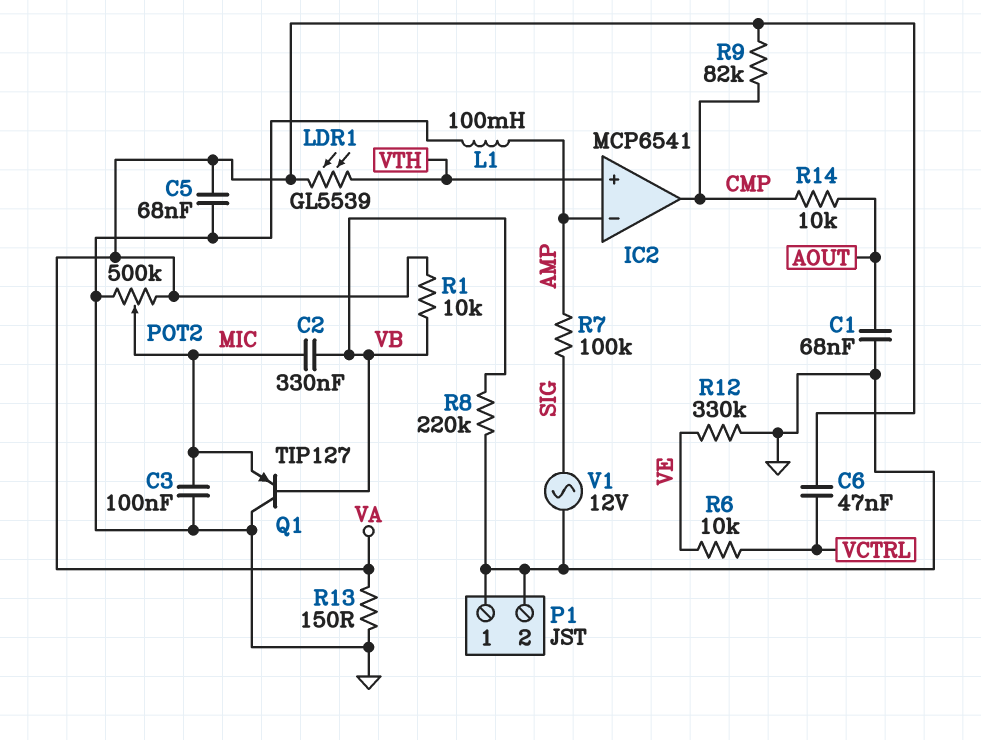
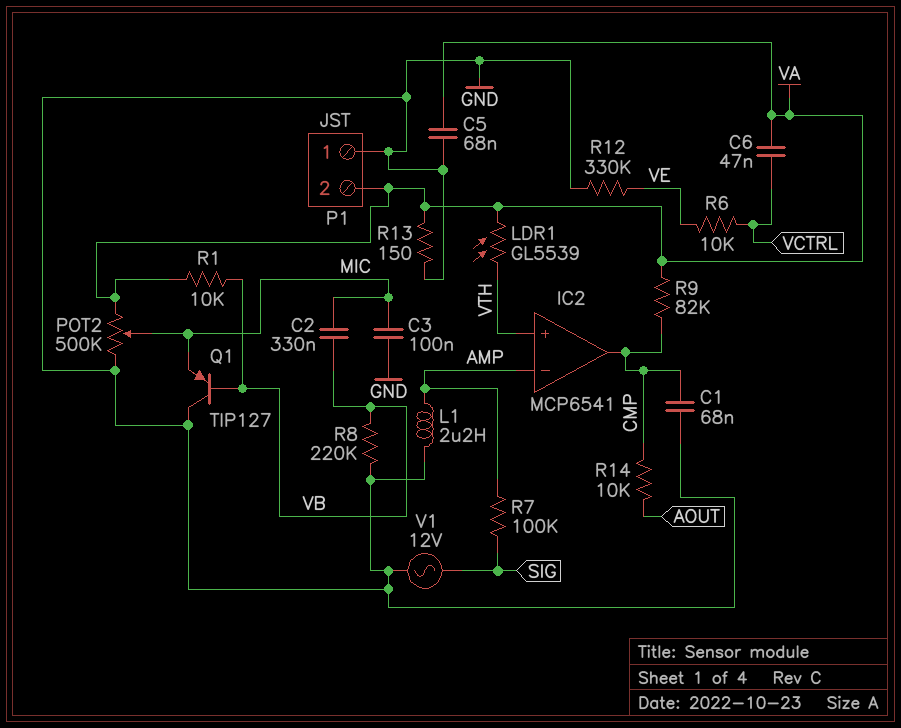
C1: 68nF (AOUT, GND) -> 68nF (CMP, GND)
L1: 100mH (AMP, GND) -> 2.2uH (AMP, GND)
P1 pin 2: GND -> VA

